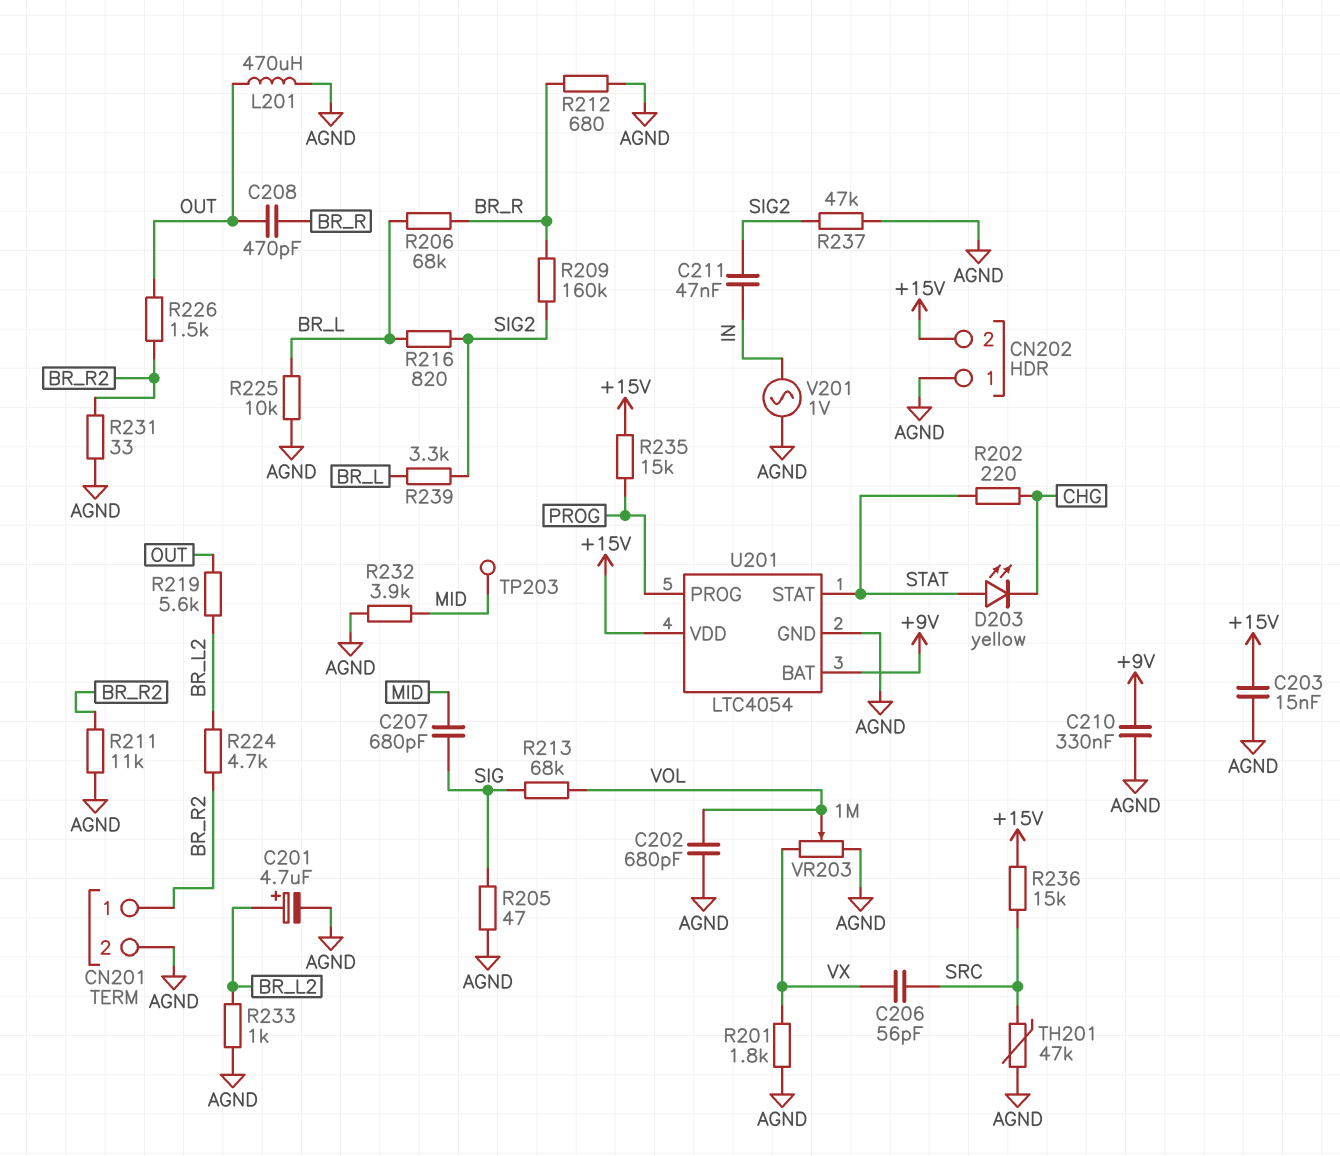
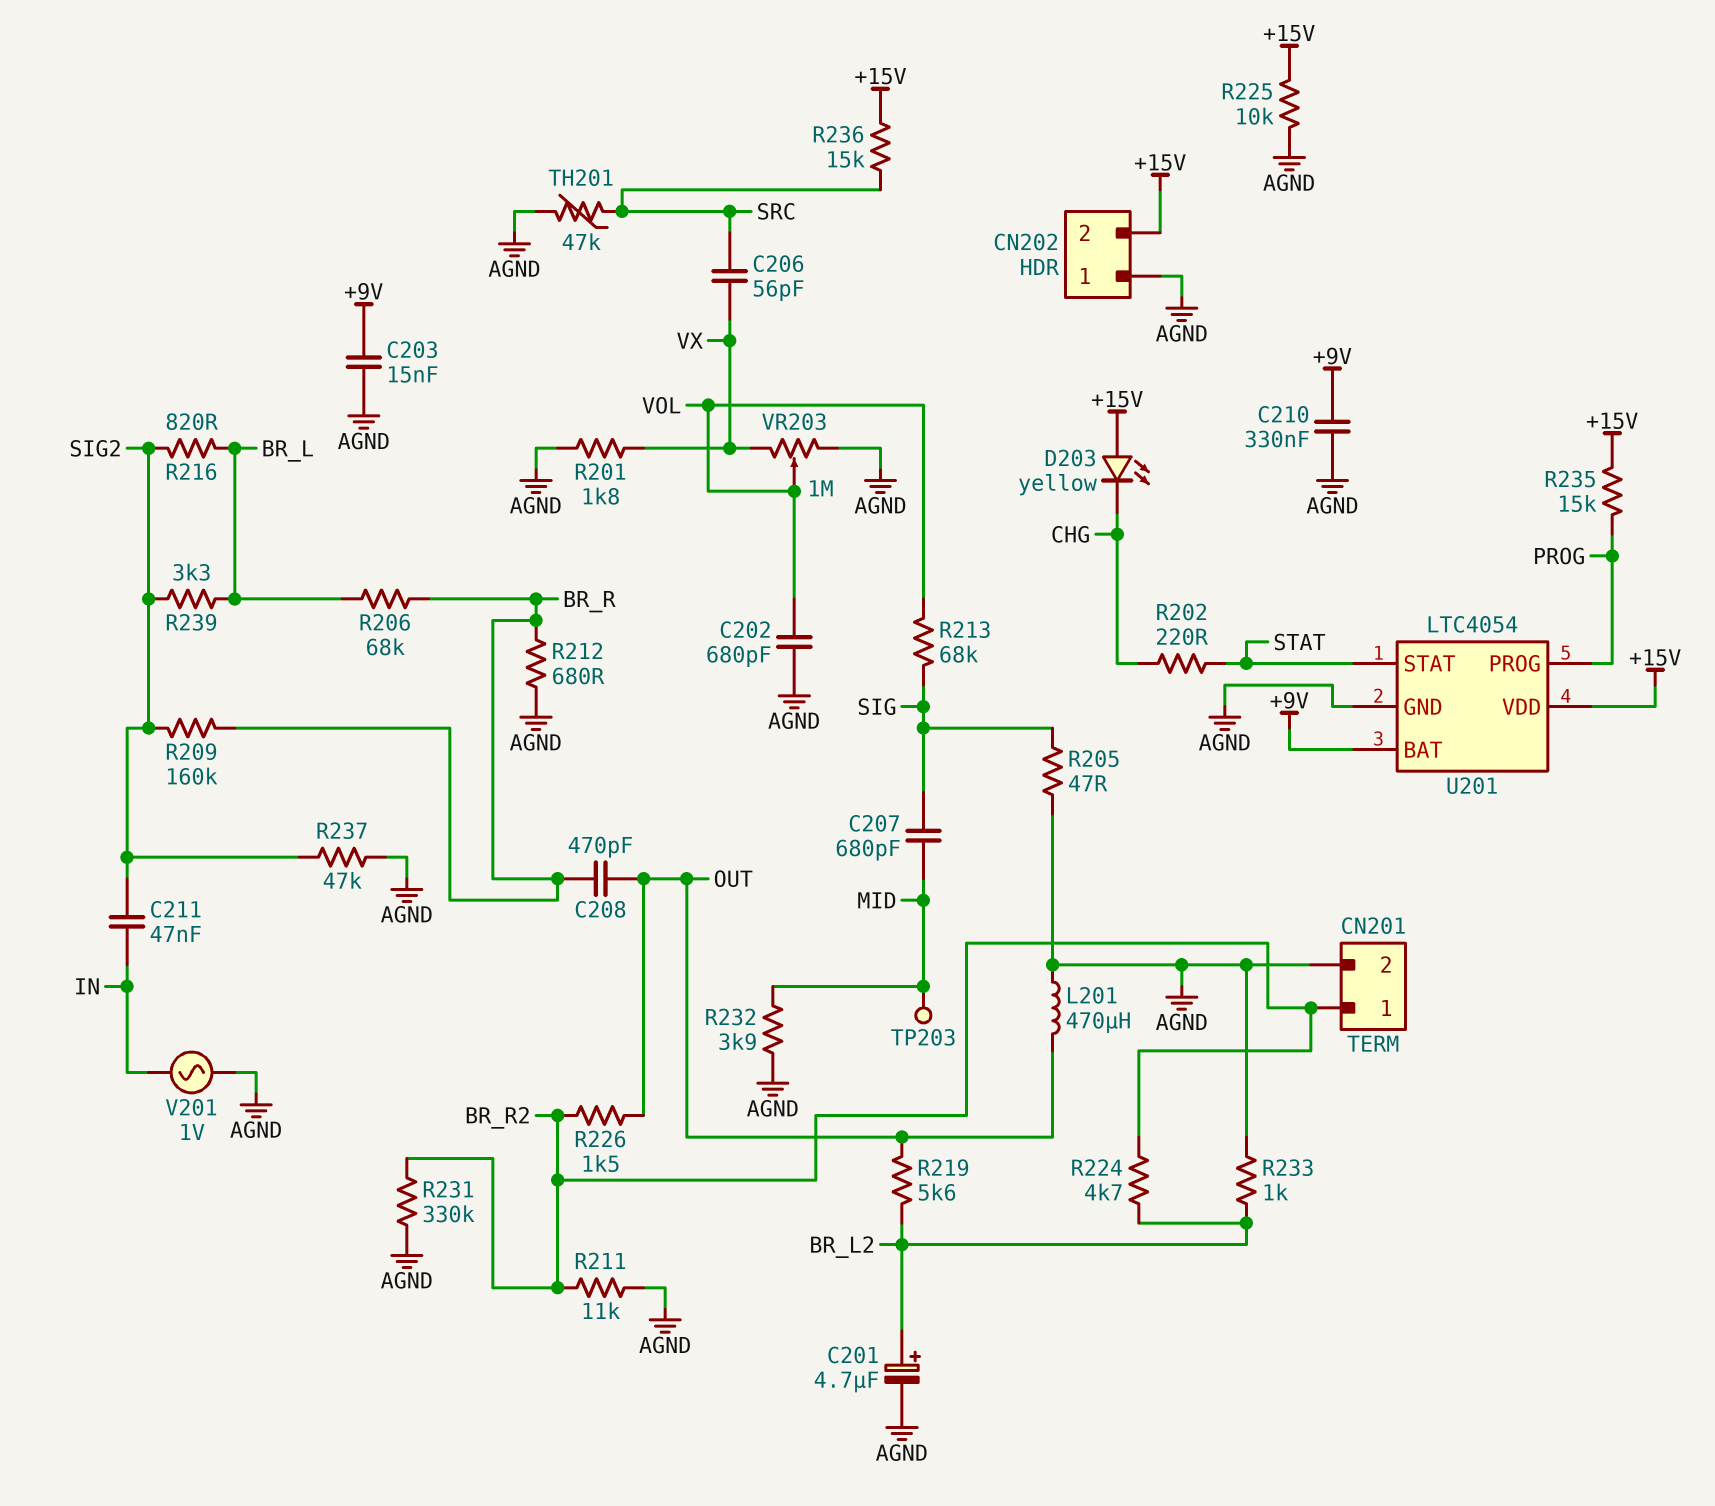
C203: 15nF (+15V, AGND) -> 15nF (+9V, AGND)
D203: LED yellow (A STAT, K CHG) -> LED yellow (A +15V, K CHG)
R225: 10k (AGND, BR_L) -> 10k (+15V, AGND)
R231: 33 (AGND, BR_R2) -> 330k (AGND, BR_R2)

